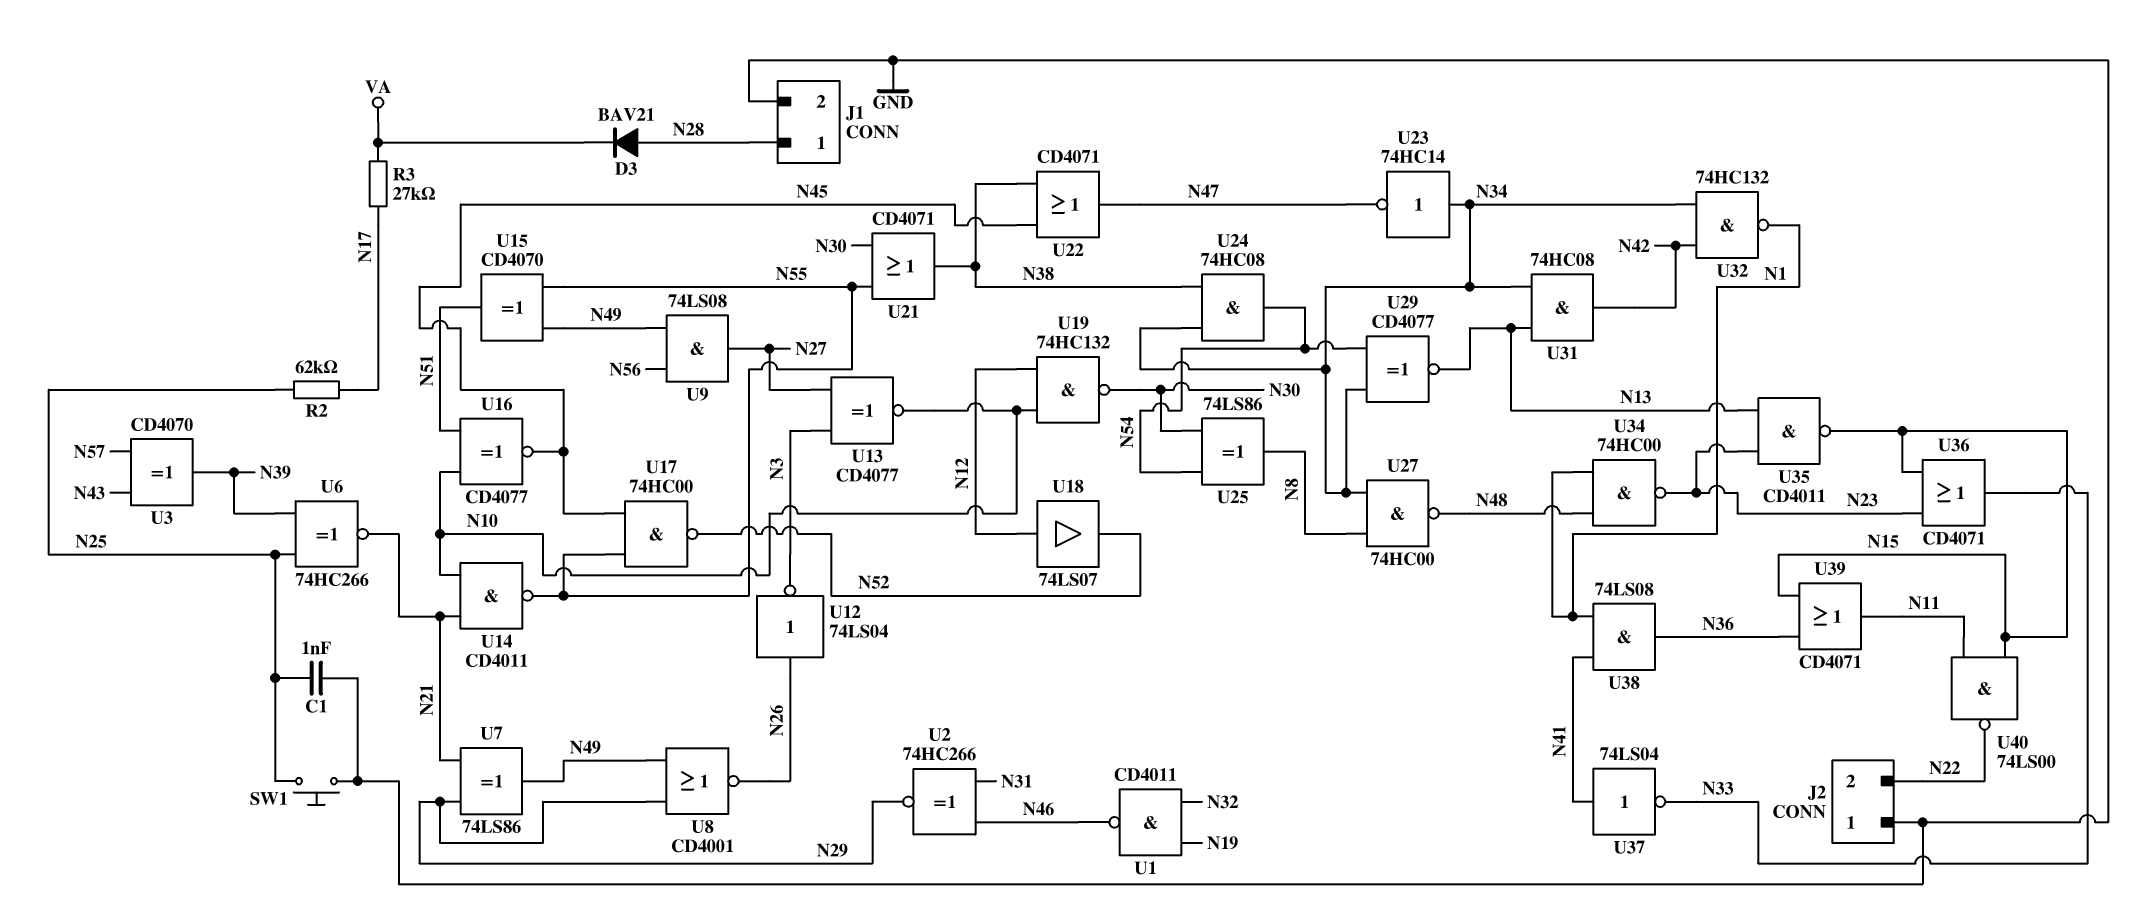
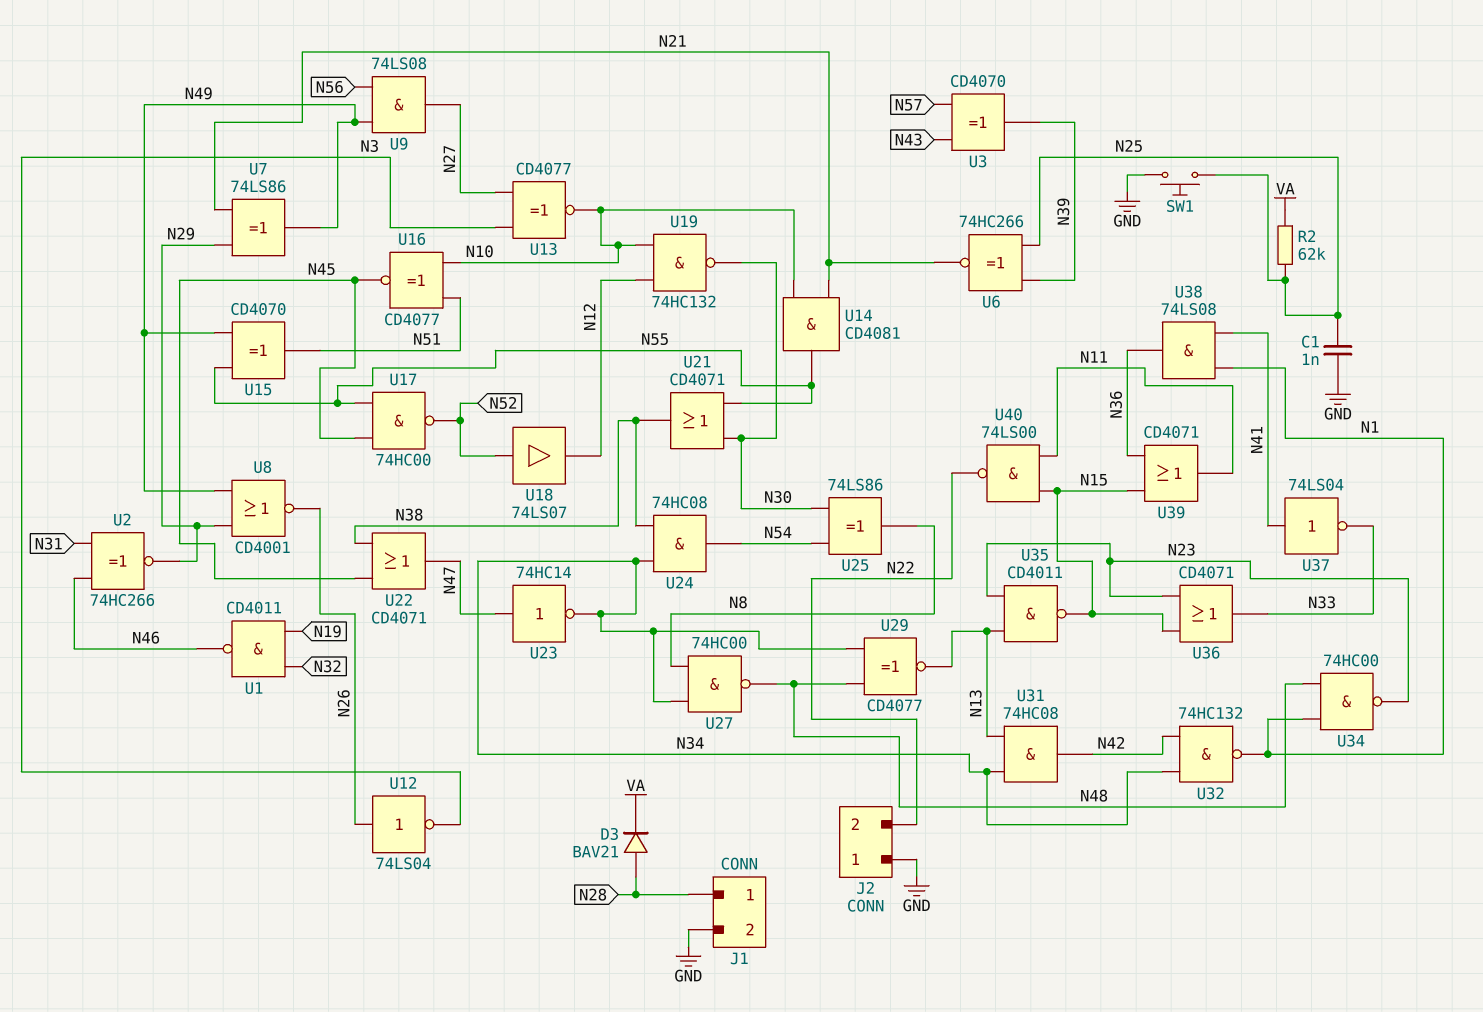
R2: 62k (N17, N25) -> 62k (N25, VA)
R3: 27k (N17, VA) -> none
U14: NAND CD4011 (in N10, in N21, out N55) -> AND CD4081 (in N10, in N21, out N55)
U18: buffer 74LS07 (in N12, out N52) -> buffer 74LS07 (in N52, out N12)
U23: NOT 74HC14 (in N34, out N47) -> NOT 74HC14 (in N47, out N34)
U29: XNOR CD4077 (in N34, in N54, out N13) -> XNOR CD4077 (in N34, in N48, out N13)

